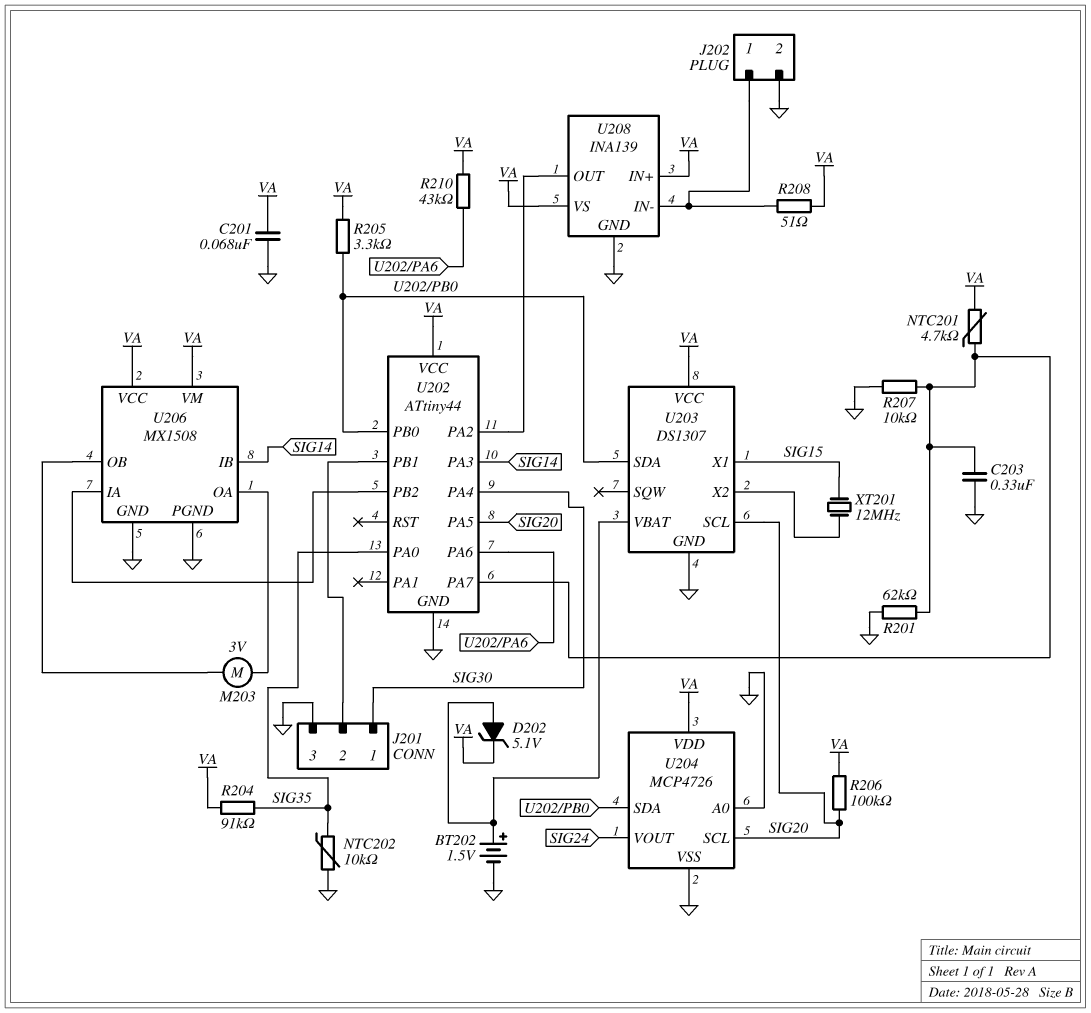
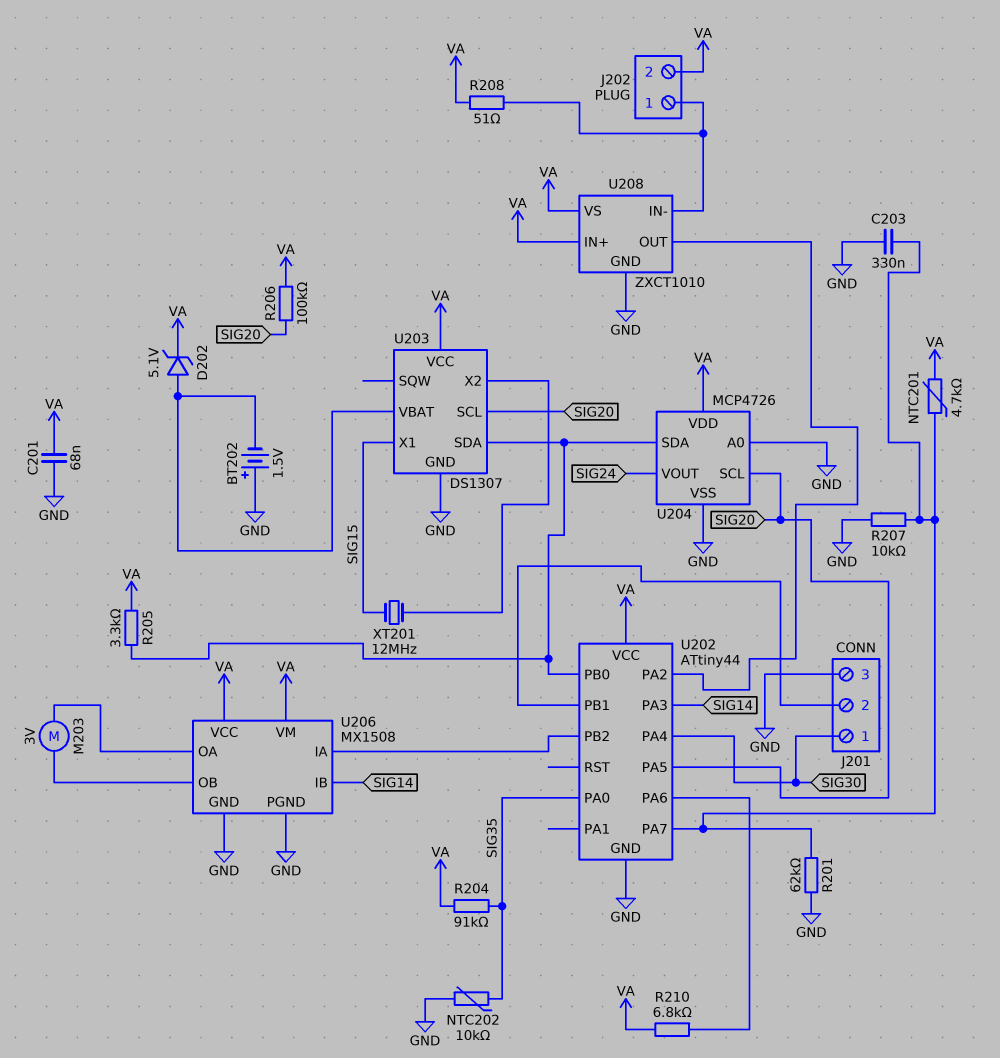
BT202: 1.5V (plus U203/VBAT, minus GND) -> 1.5V (plus GND, minus U203/VBAT)
J202 pin 2: GND -> VA
R210: 43k (U202/PA6, VA) -> 6.8k (U202/PA6, VA)
U208: INA139 -> ZXCT1010

